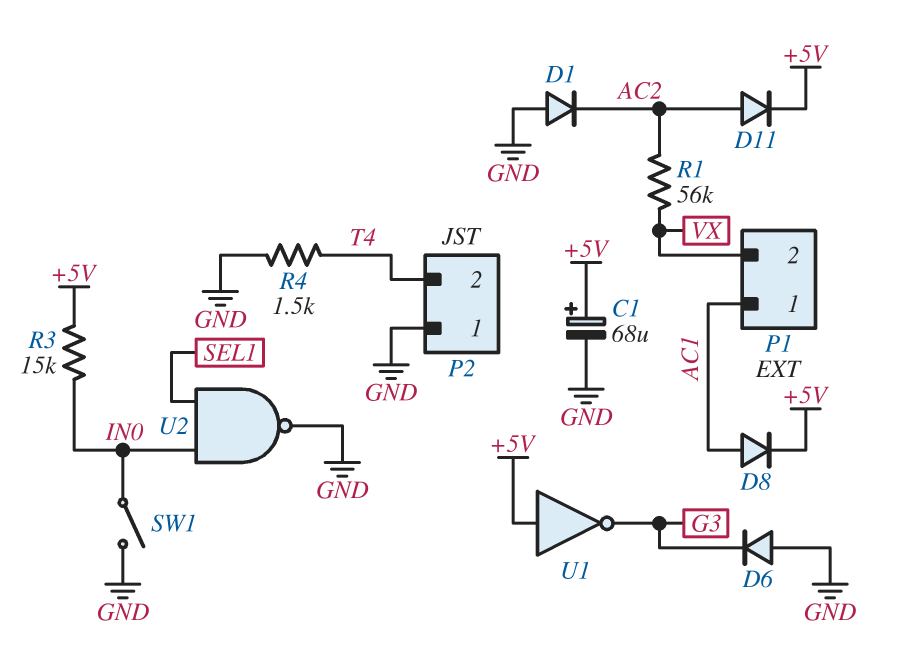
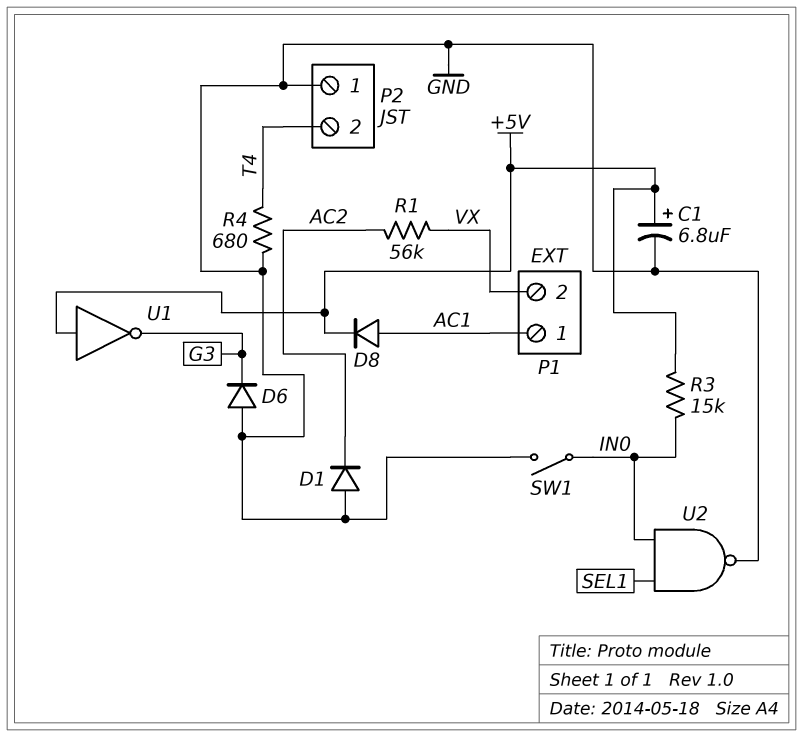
C1: 68uF (plus +5V, minus GND) -> 6.8uF (plus +5V, minus GND)
D11: diode (A AC2, K +5V) -> none
R4: 1.5k (GND, T4) -> 680 (GND, T4)

